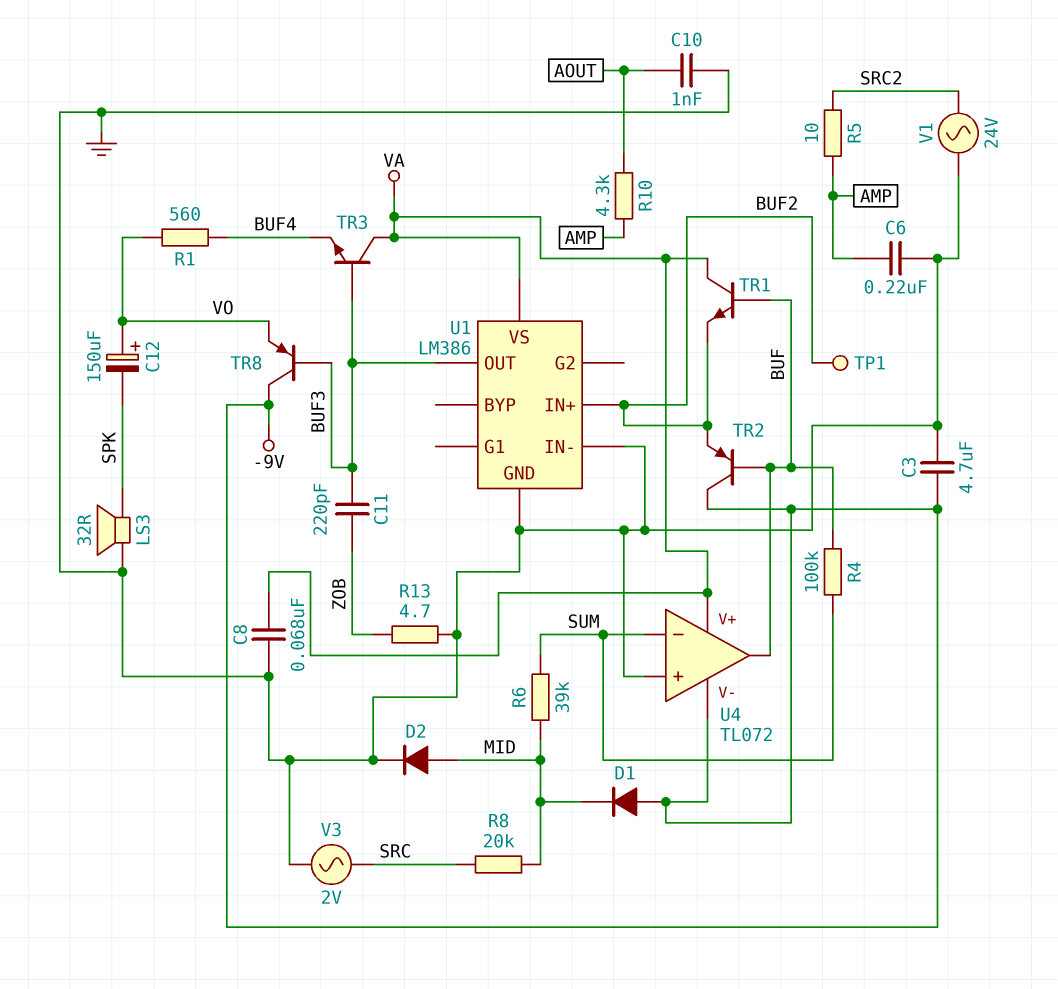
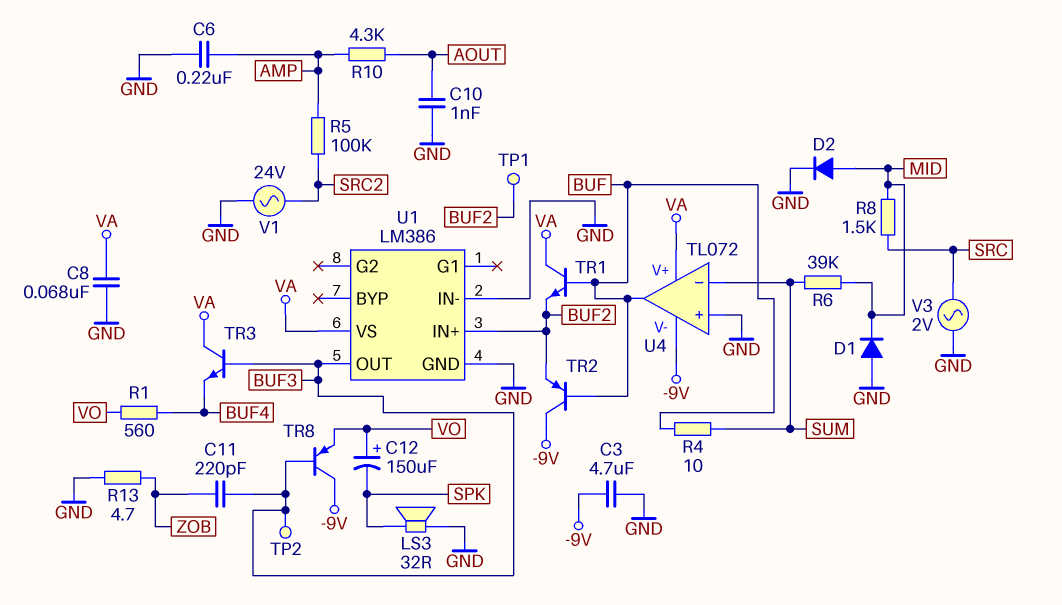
D1: diode (A -9V, K MID) -> diode (A GND, K MID)
R4: 100k (BUF, SUM) -> 10 (BUF, SUM)
R5: 10 (AMP, SRC2) -> 100k (AMP, SRC2)
R8: 20k (MID, SRC) -> 1.5k (MID, SRC)
TP2: none -> test point (BUF3)

